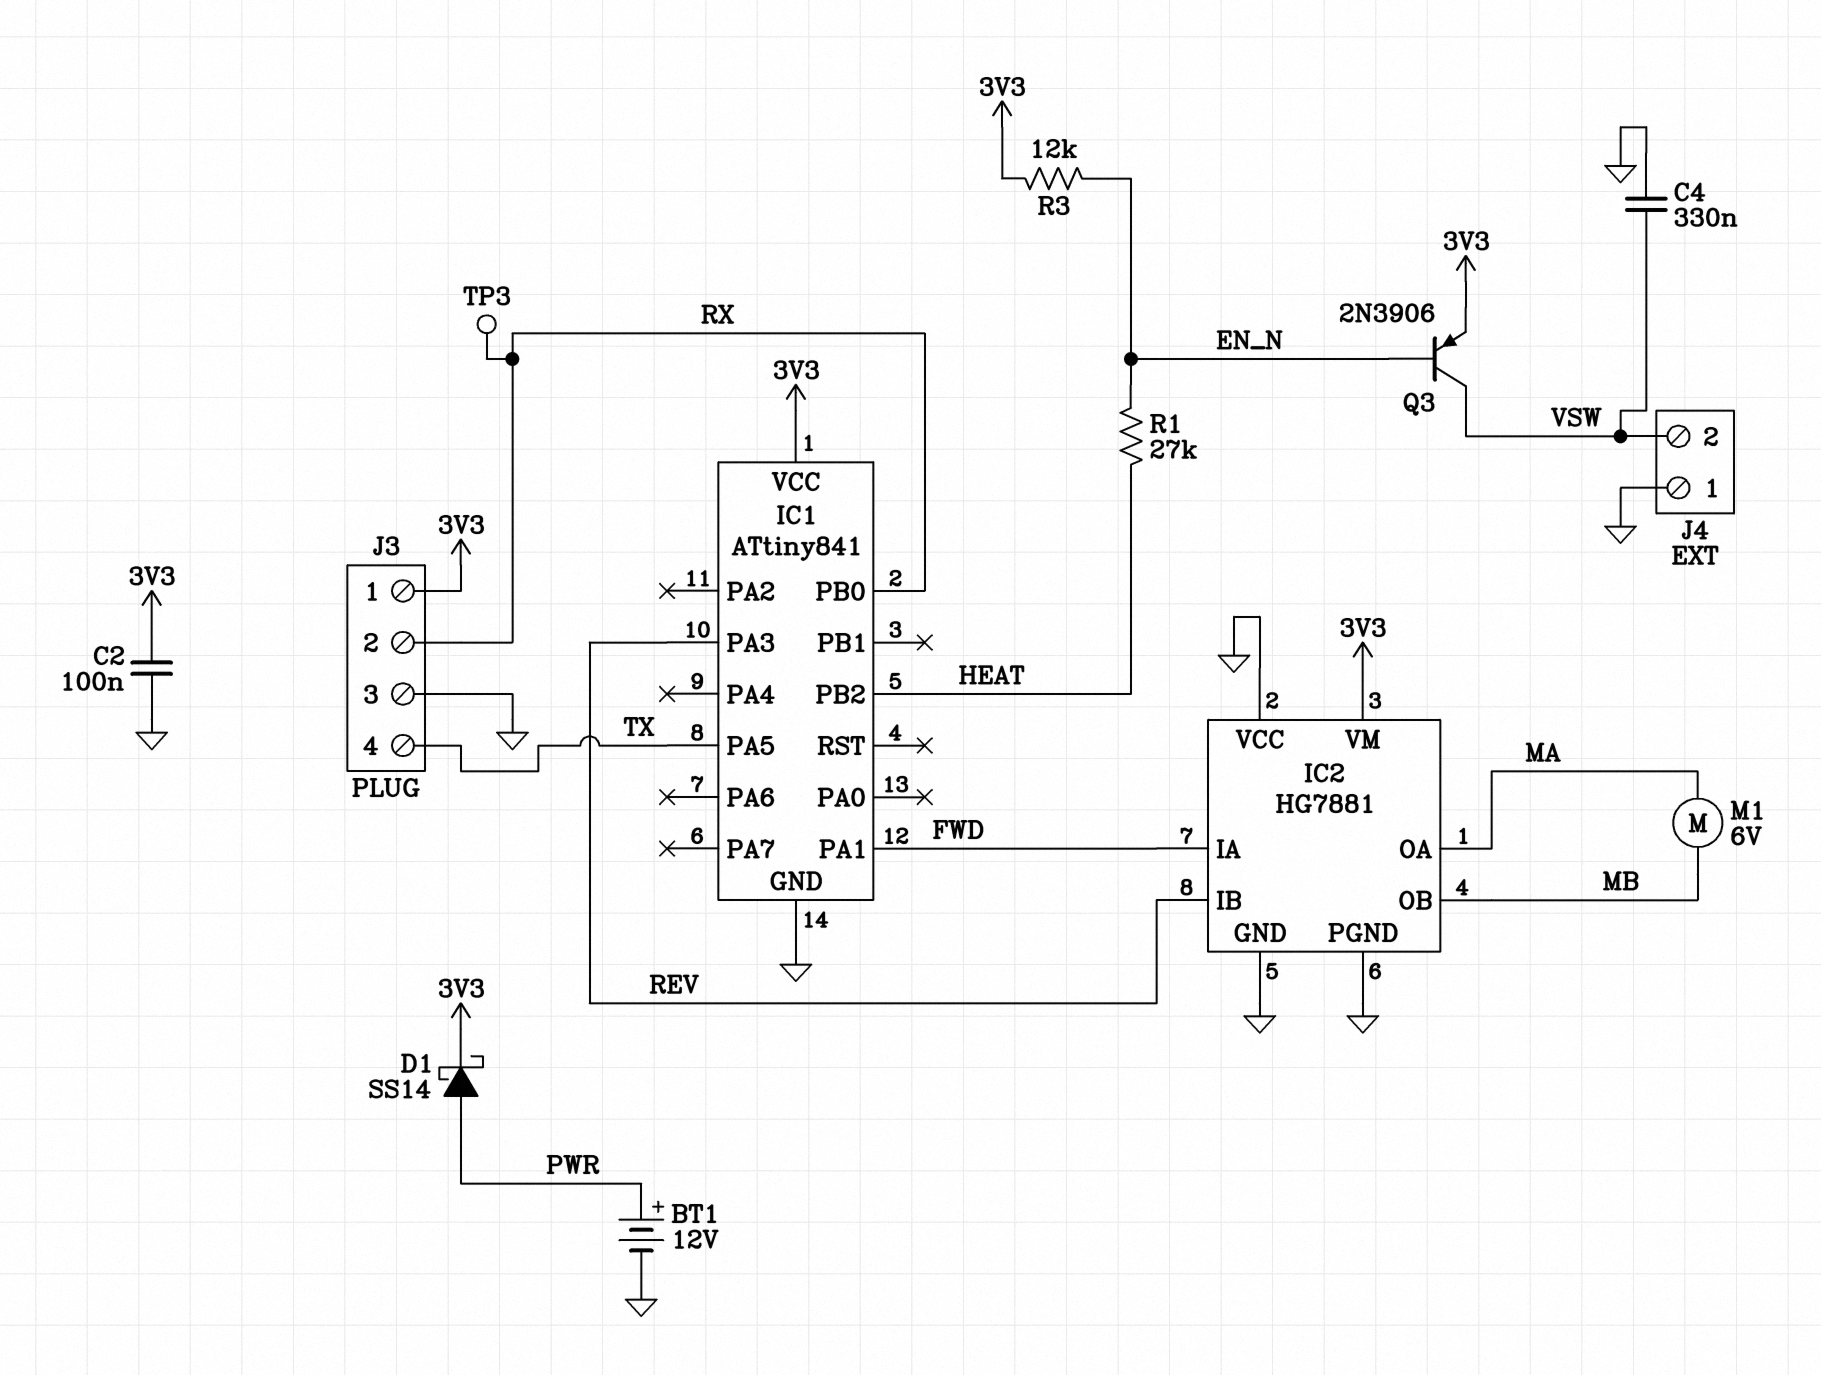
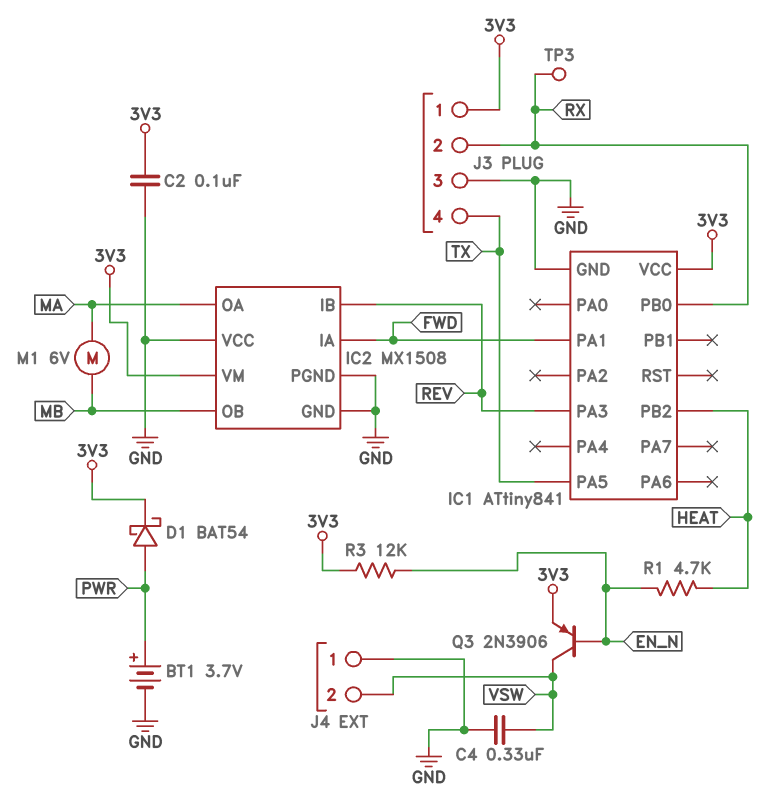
BT1: 12V (plus PWR, minus GND) -> 3.7V (plus PWR, minus GND)
D1: schottky SS14 (A PWR, K 3V3) -> schottky BAT54 (A PWR, K 3V3)
IC2: HG7881 -> MX1508
R1: 27k (EN_N, HEAT) -> 4.7k (EN_N, HEAT)

